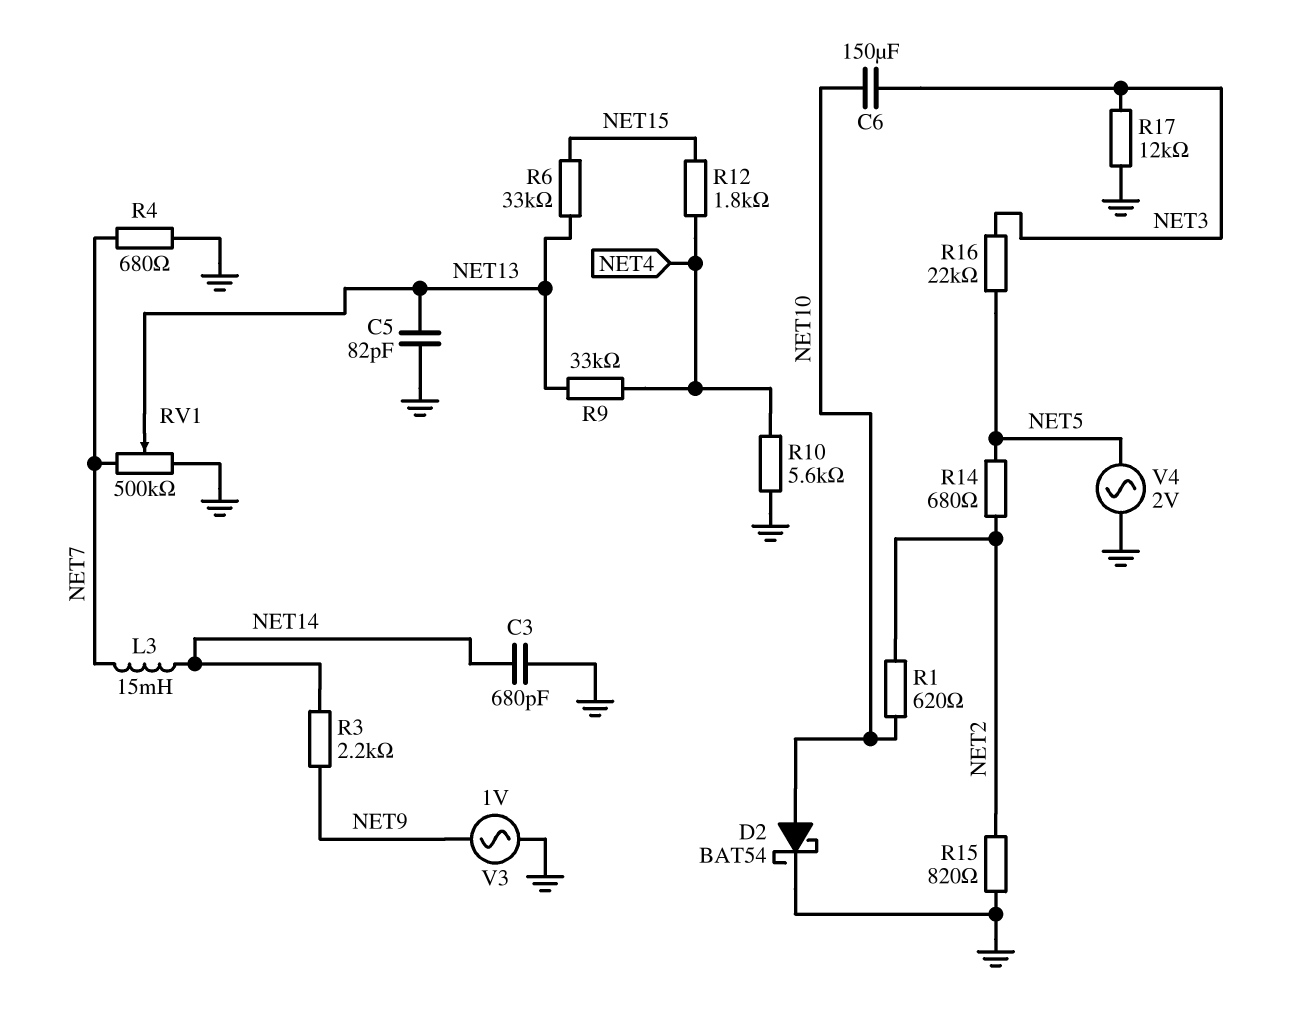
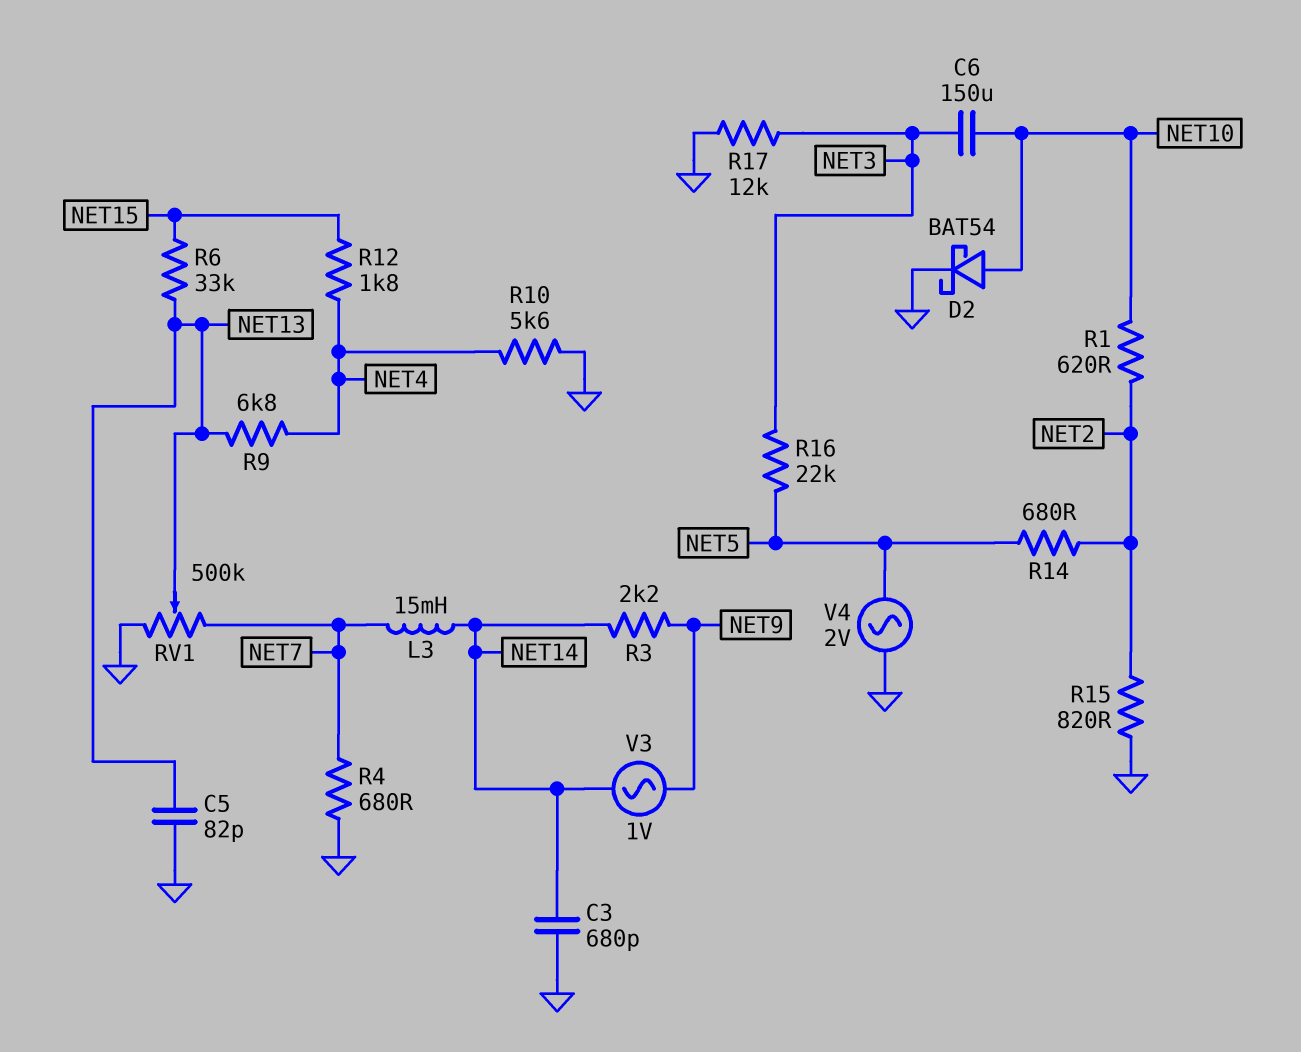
R9: 33k (NET4, NET13) -> 6.8k (NET4, NET13)
V3: AC 1V (GND, NET9) -> AC 1V (NET9, NET14)

